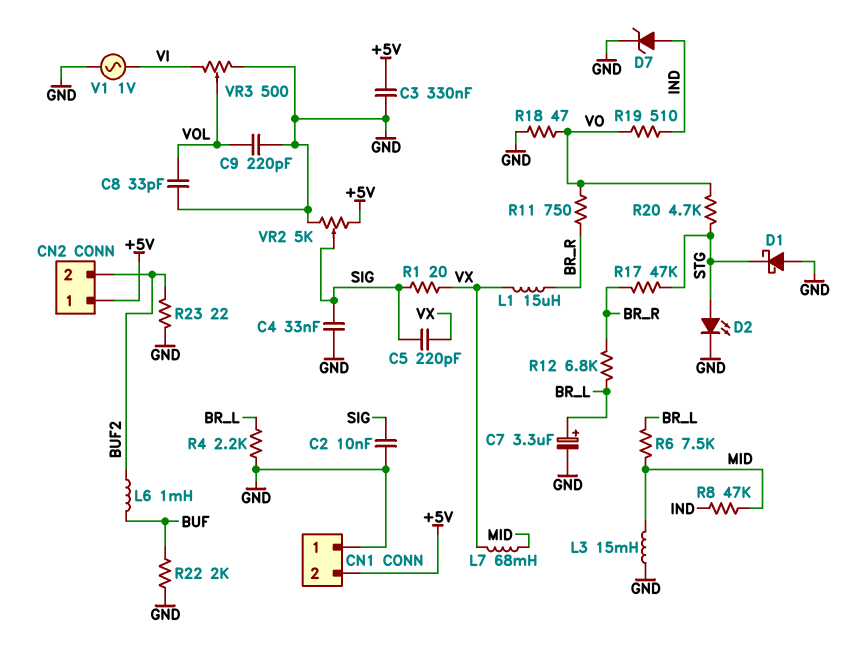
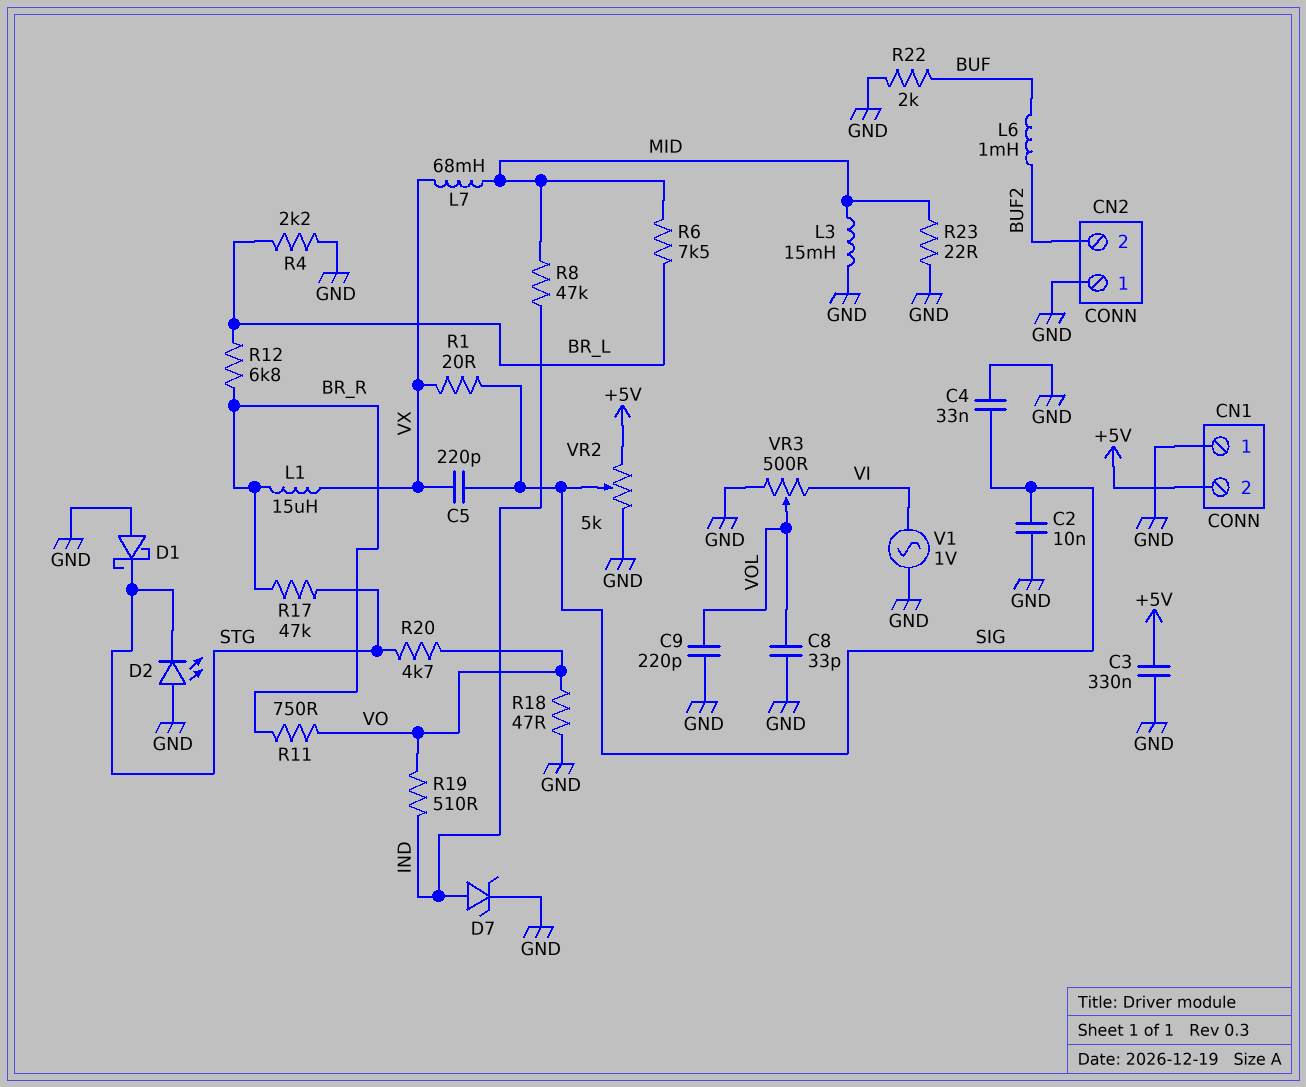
C7: 3.3uF (plus BR_L, minus GND) -> none
CN2 pin 1: +5V -> GND
D2: LED (A STG, K GND) -> LED (A GND, K STG)
R23: 22 (BUF2, GND) -> 22 (GND, MID)

